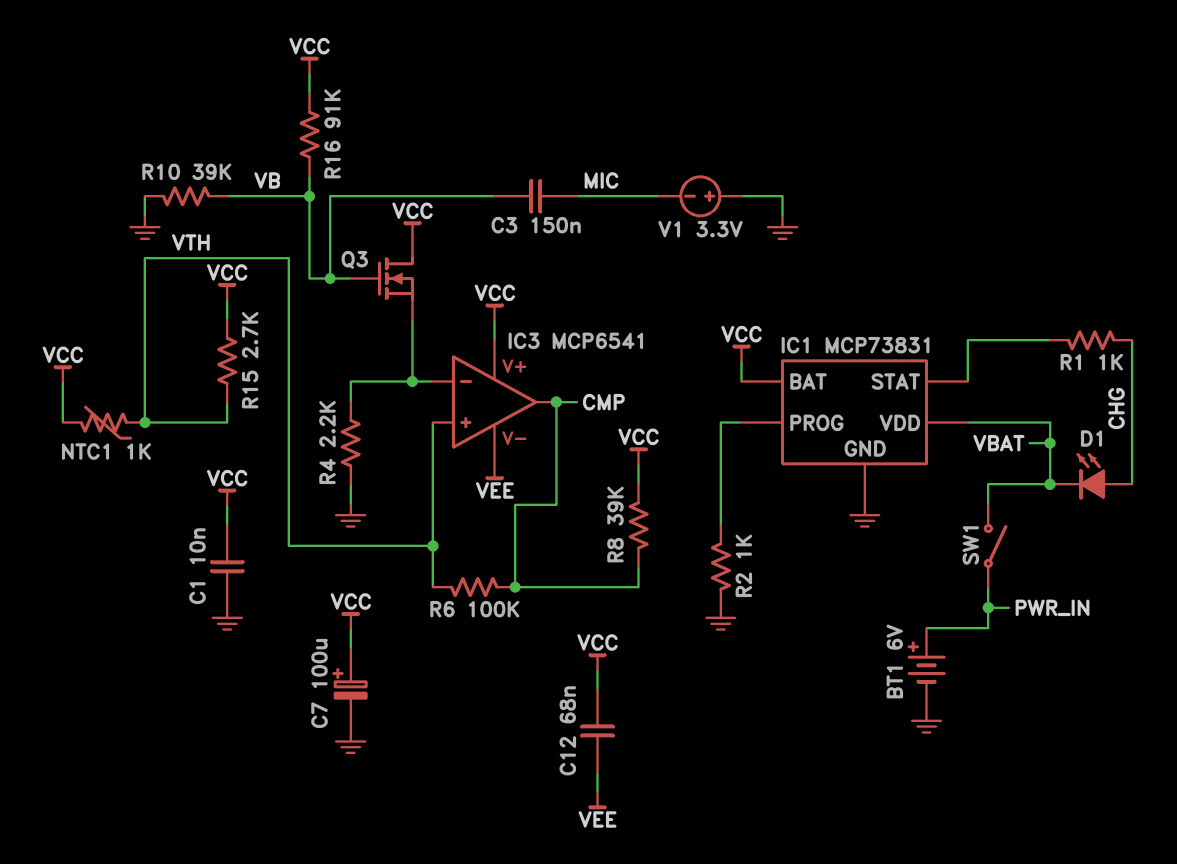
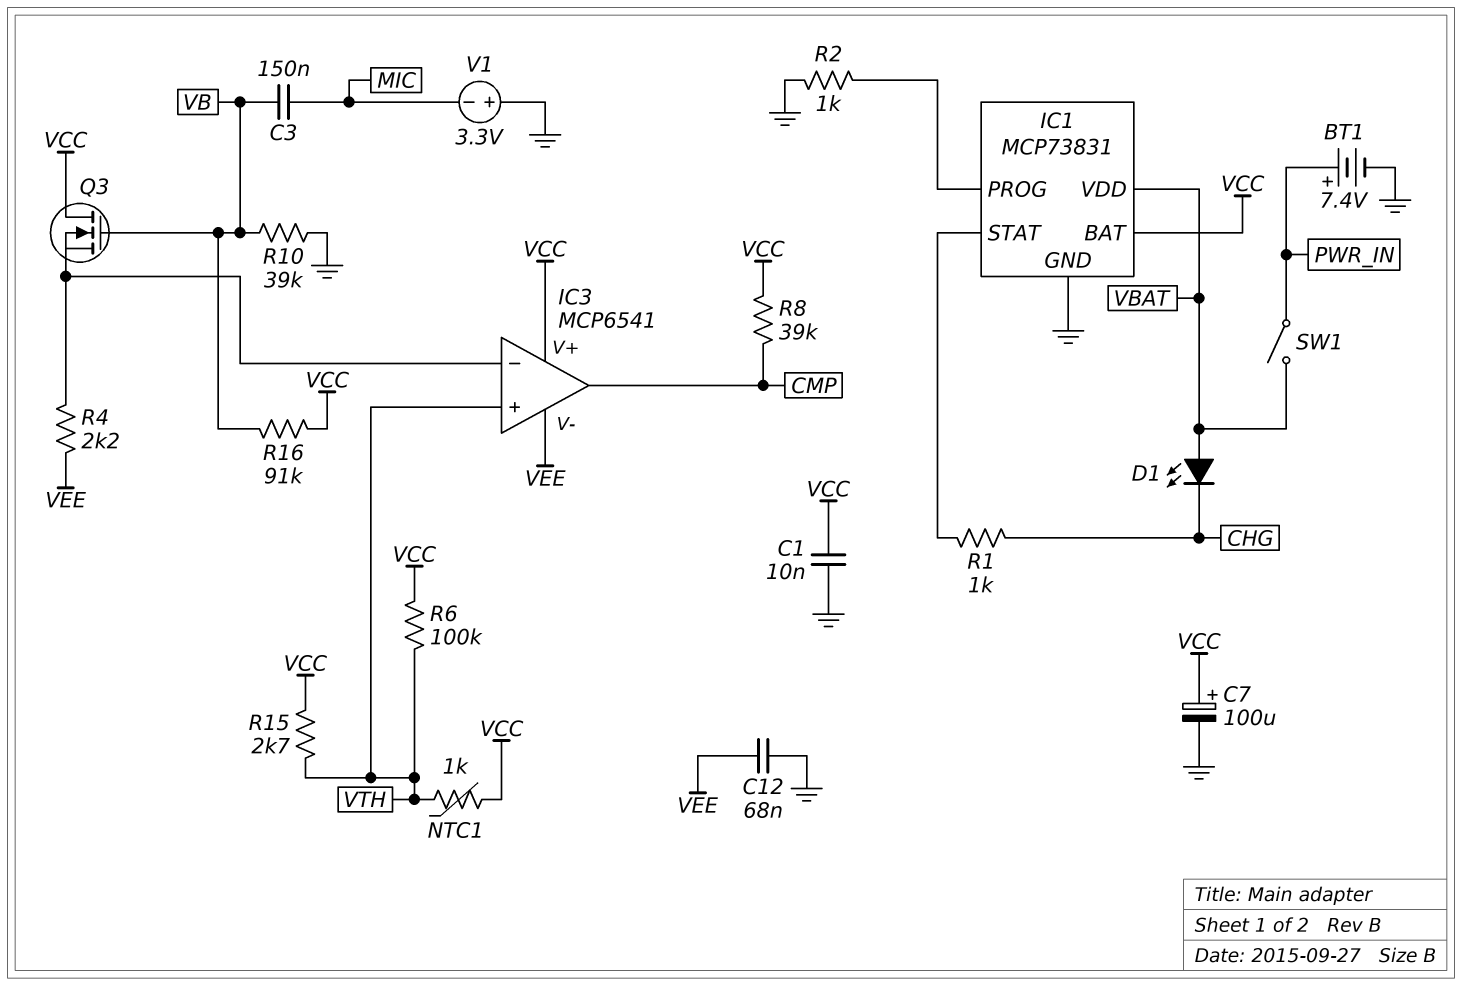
BT1: 6V (plus PWR_IN, minus GND) -> 7.4V (plus PWR_IN, minus GND)
C12: 68nF (VCC, VEE) -> 68nF (GND, VEE)
D1: LED (A CHG, K VBAT) -> LED (A VBAT, K CHG)
R4: 2.2k (GND, IC3/in-) -> 2.2k (IC3/in-, VEE)
R6: 100k (CMP, VTH) -> 100k (VCC, VTH)

